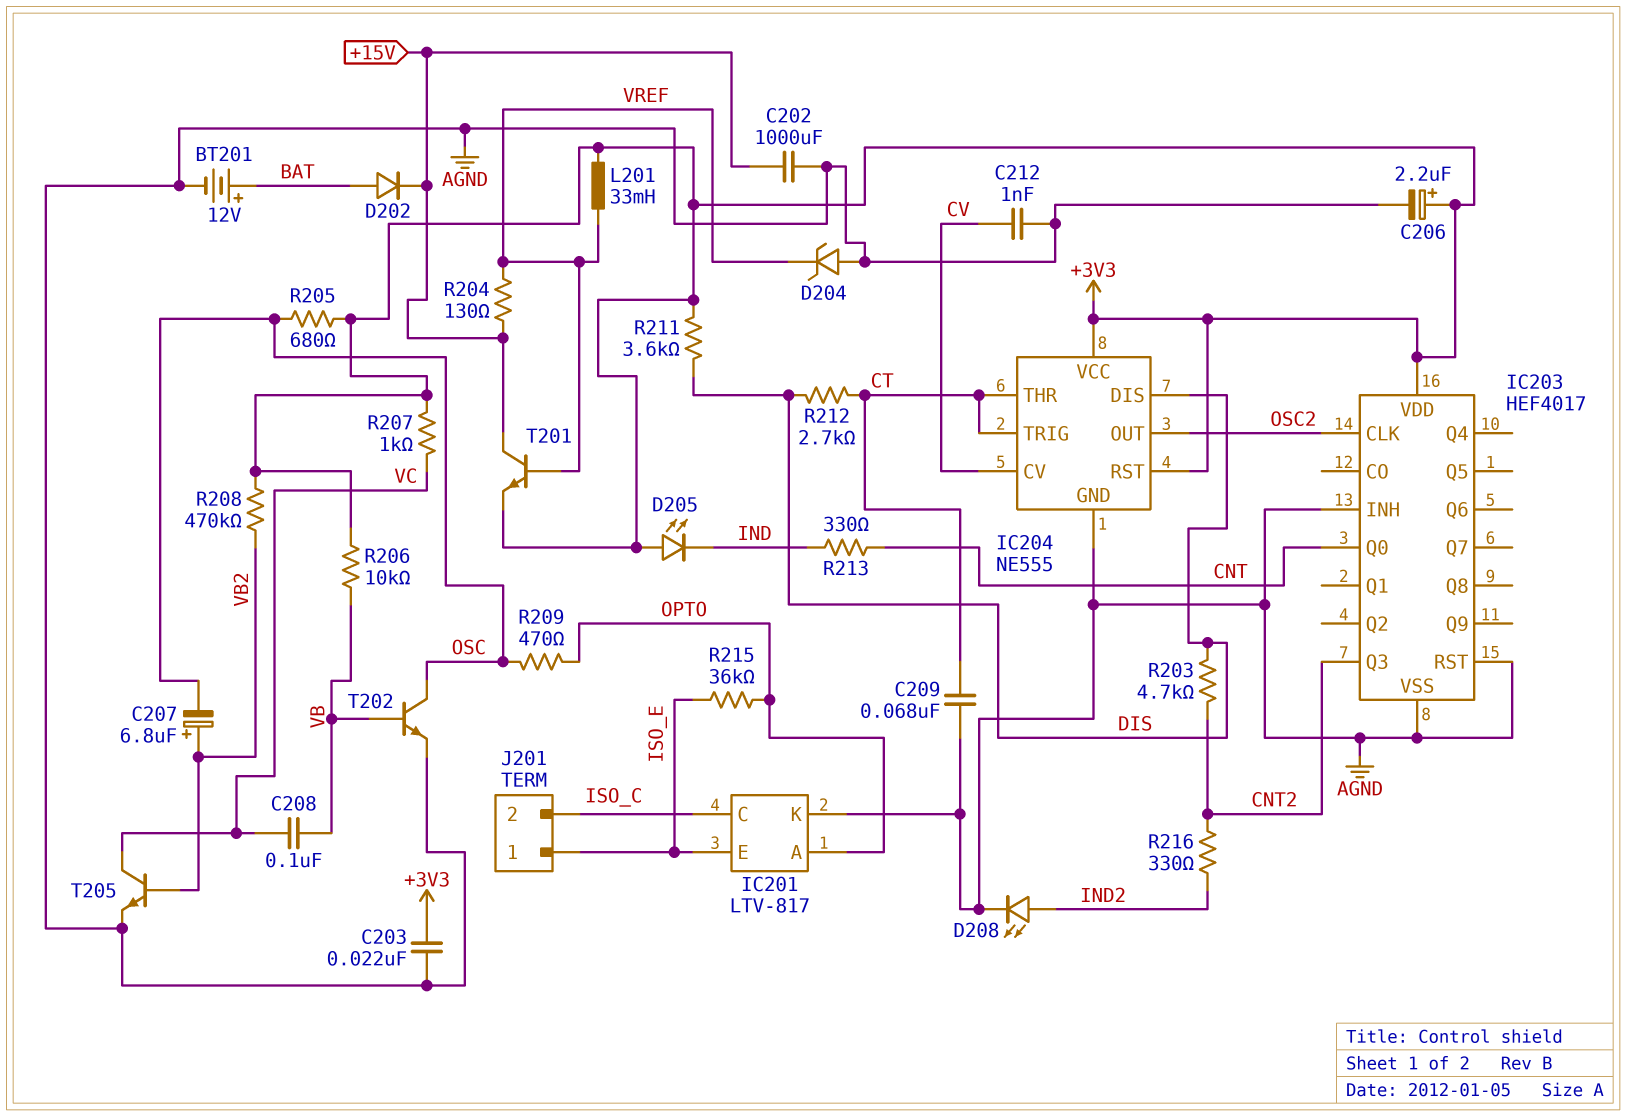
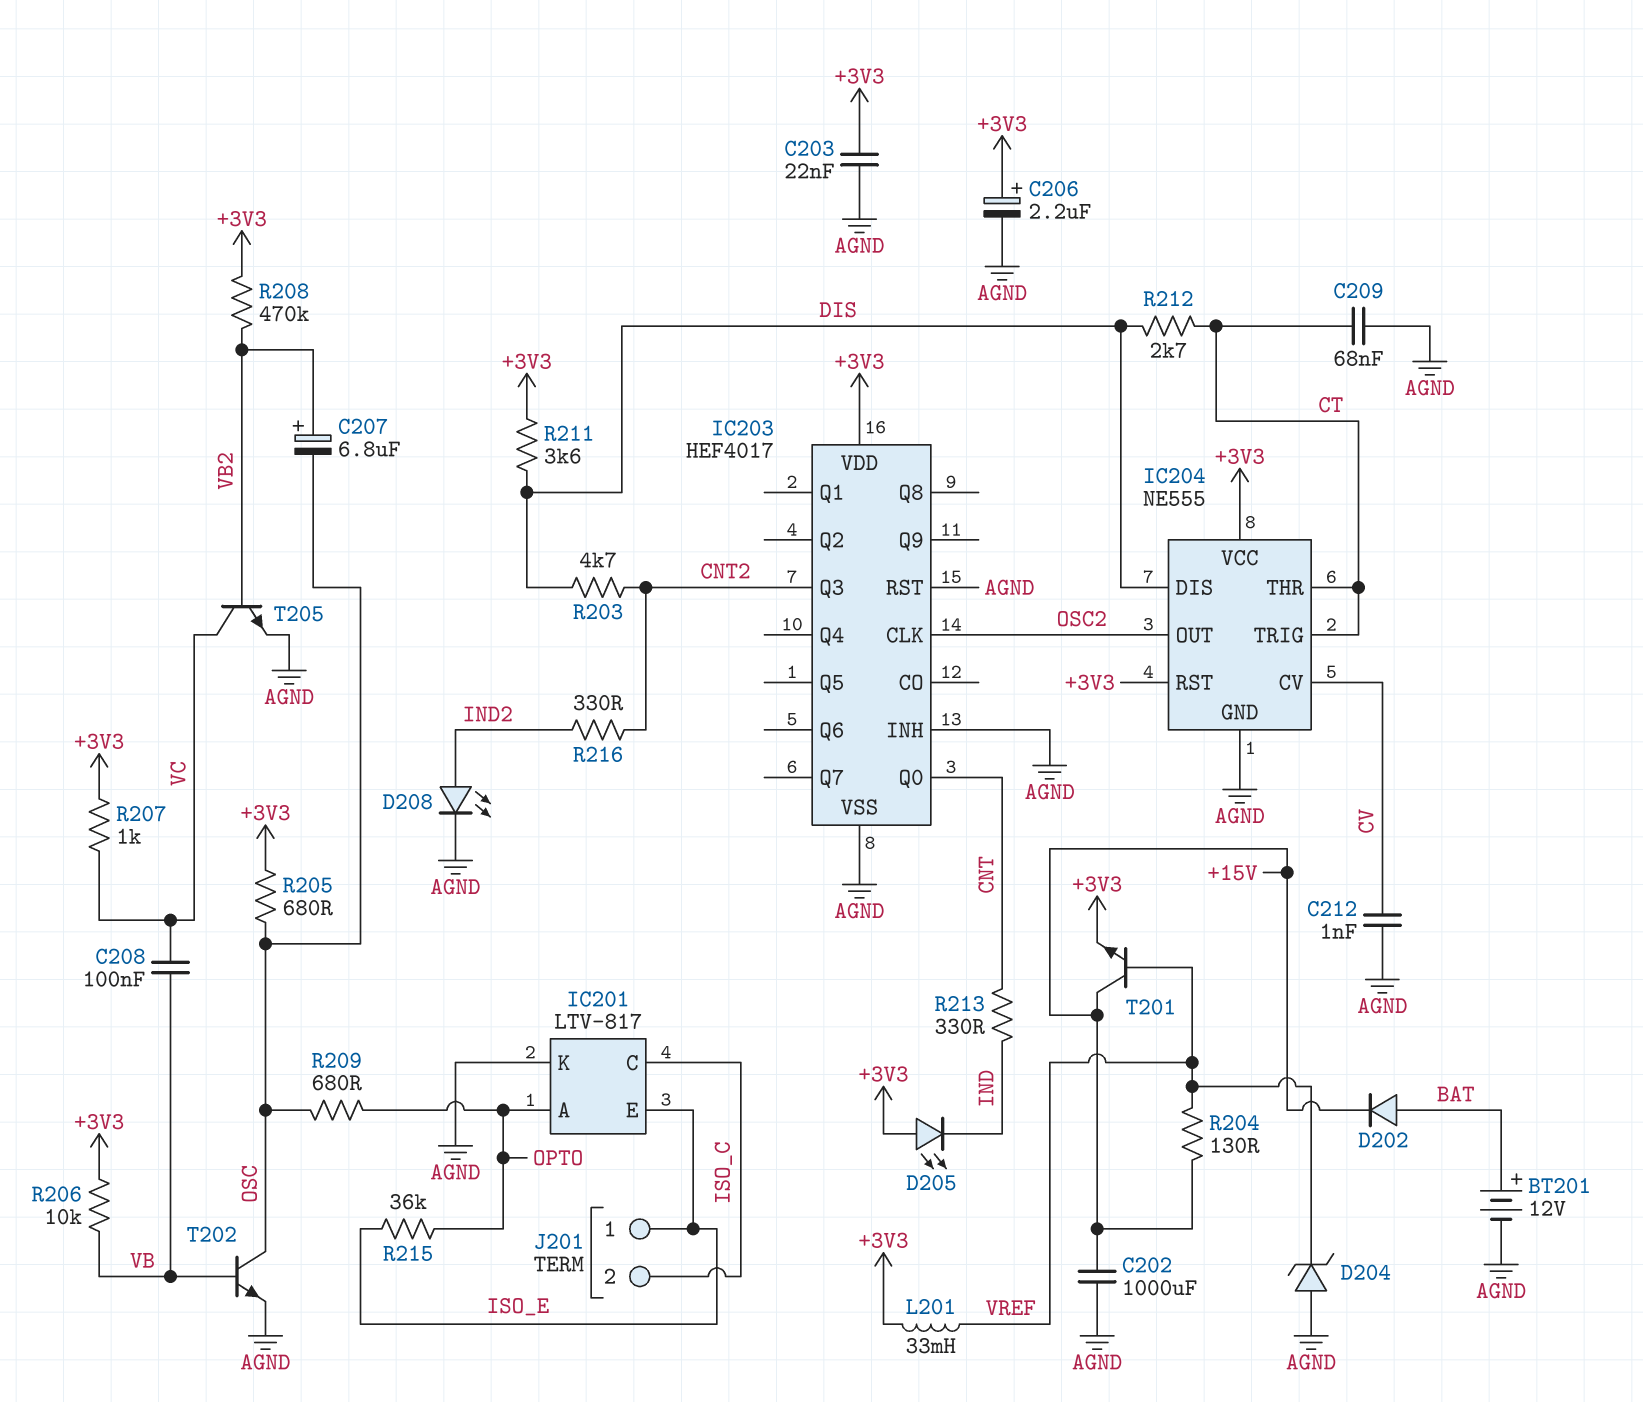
R209: 470 (OPTO, OSC) -> 680 (OPTO, OSC)

